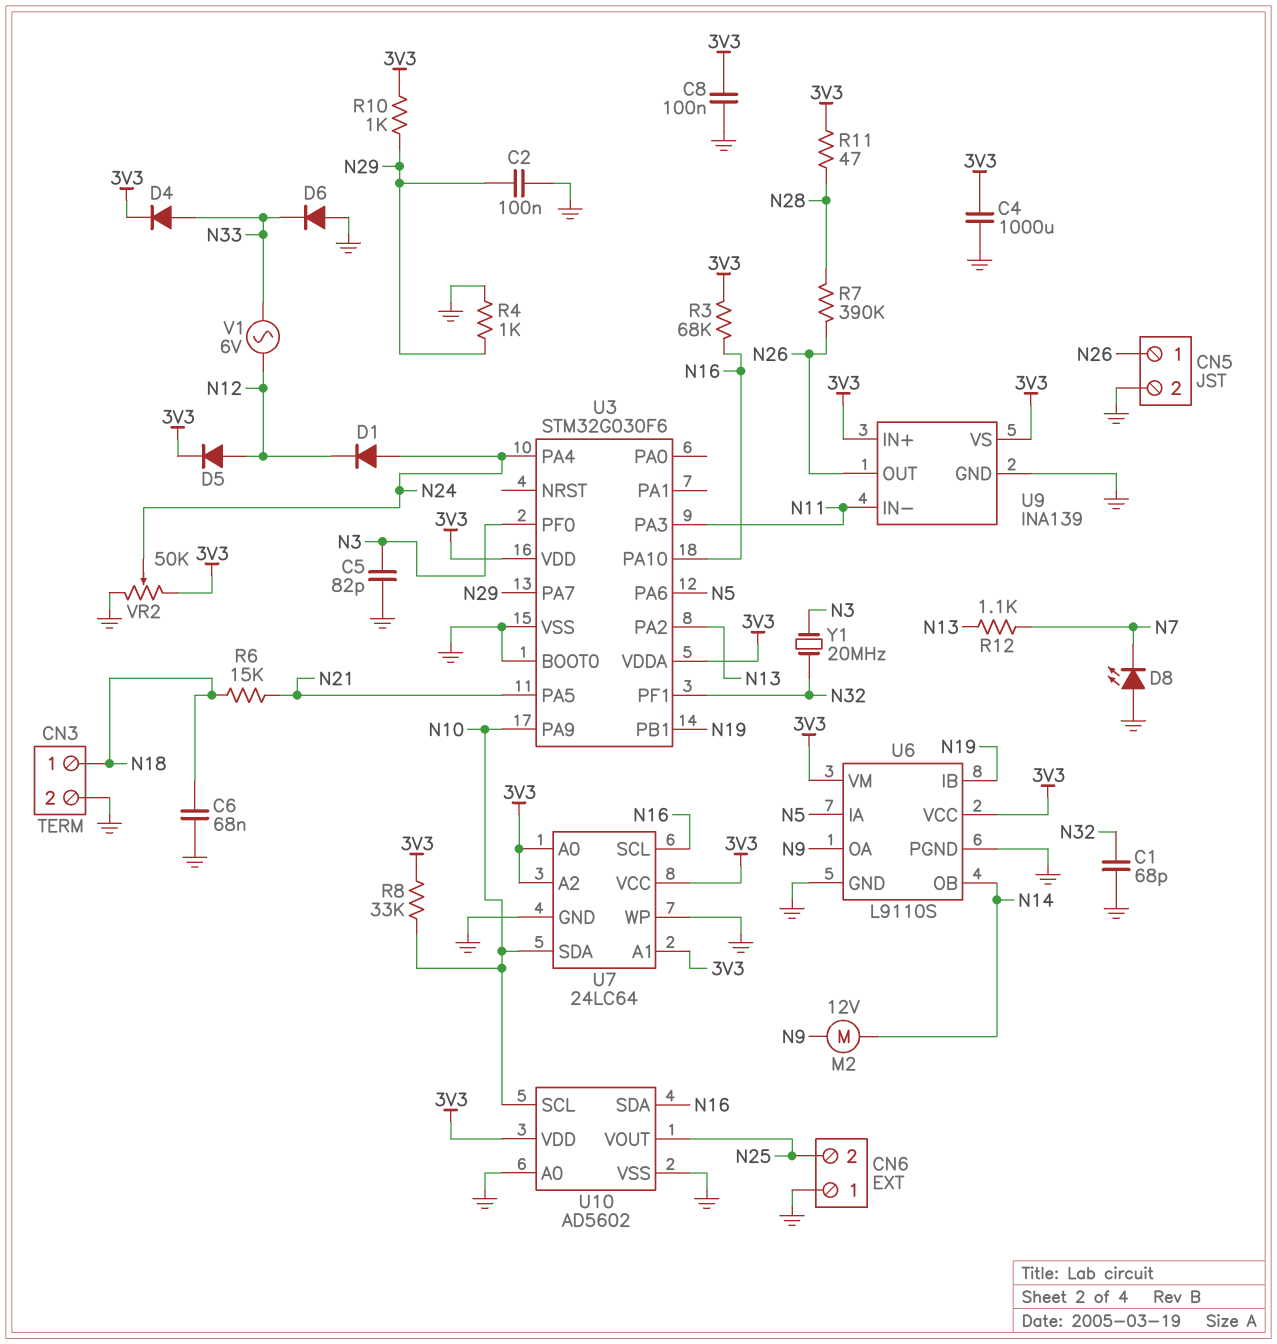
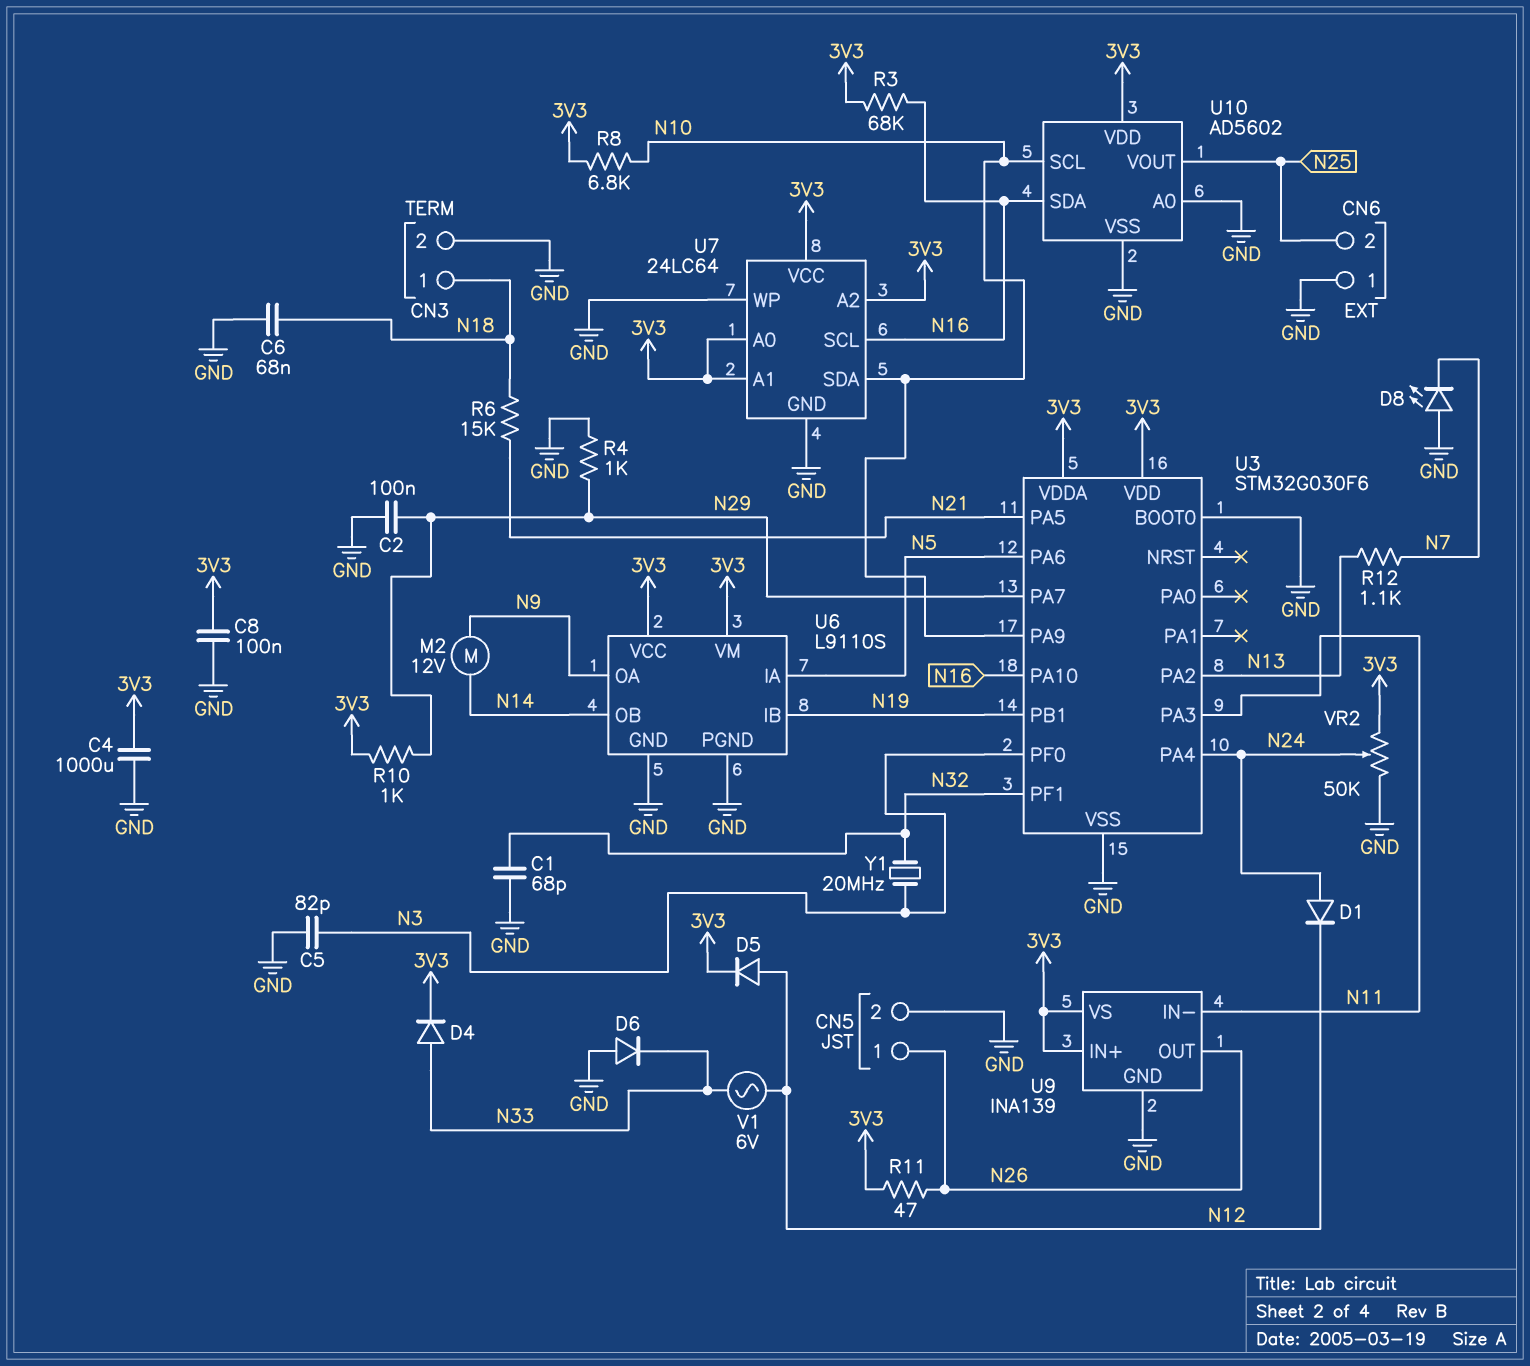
R7: 390k (N26, N28) -> none
R8: 33k (3V3, N10) -> 6.8k (3V3, N10)
R11: 47 (3V3, N28) -> 47 (3V3, N26)

